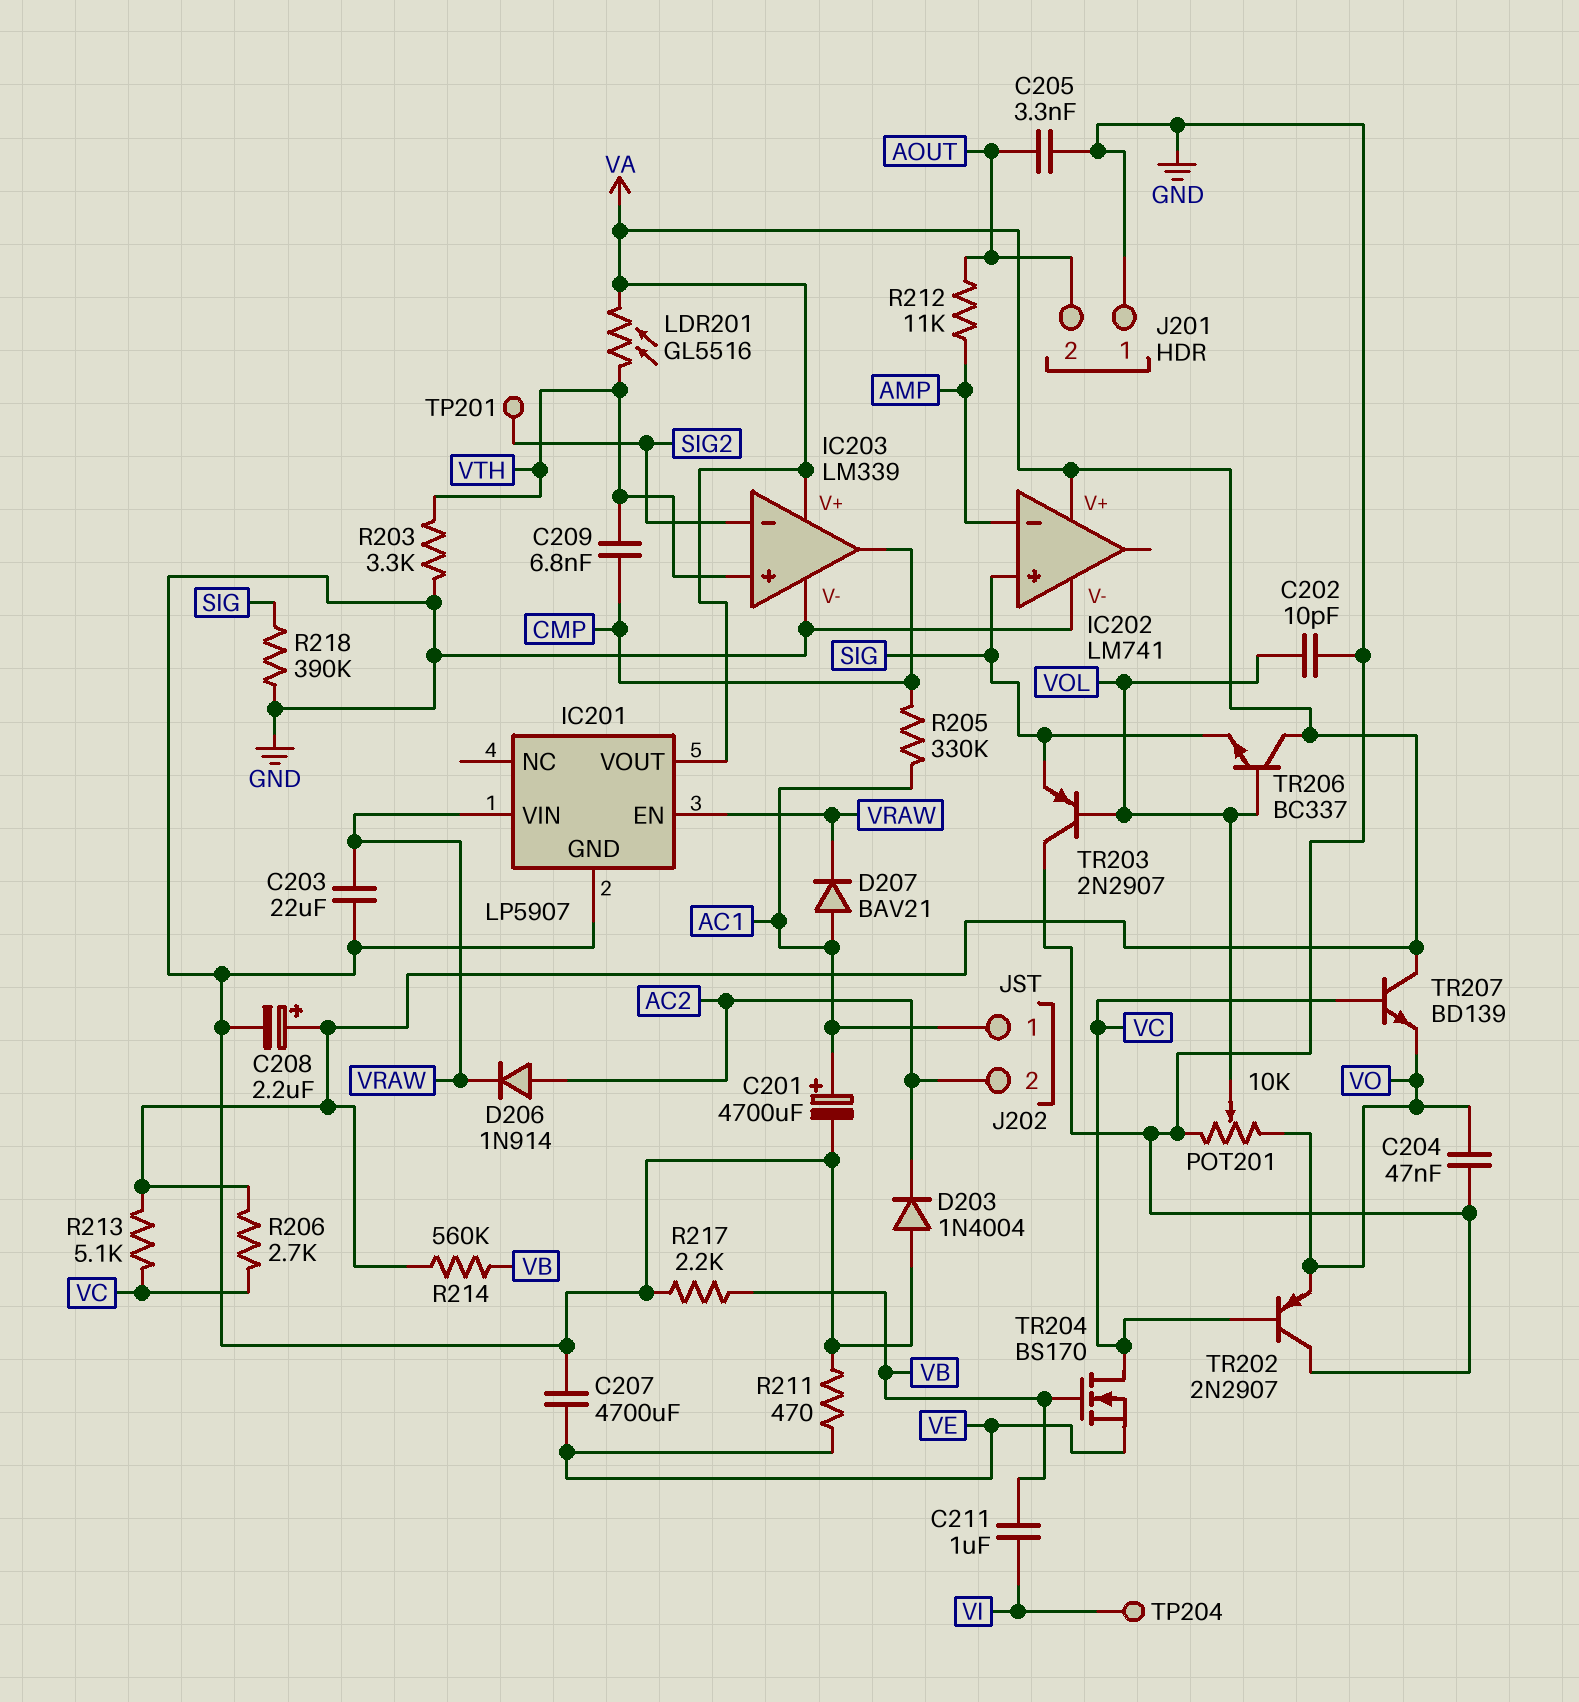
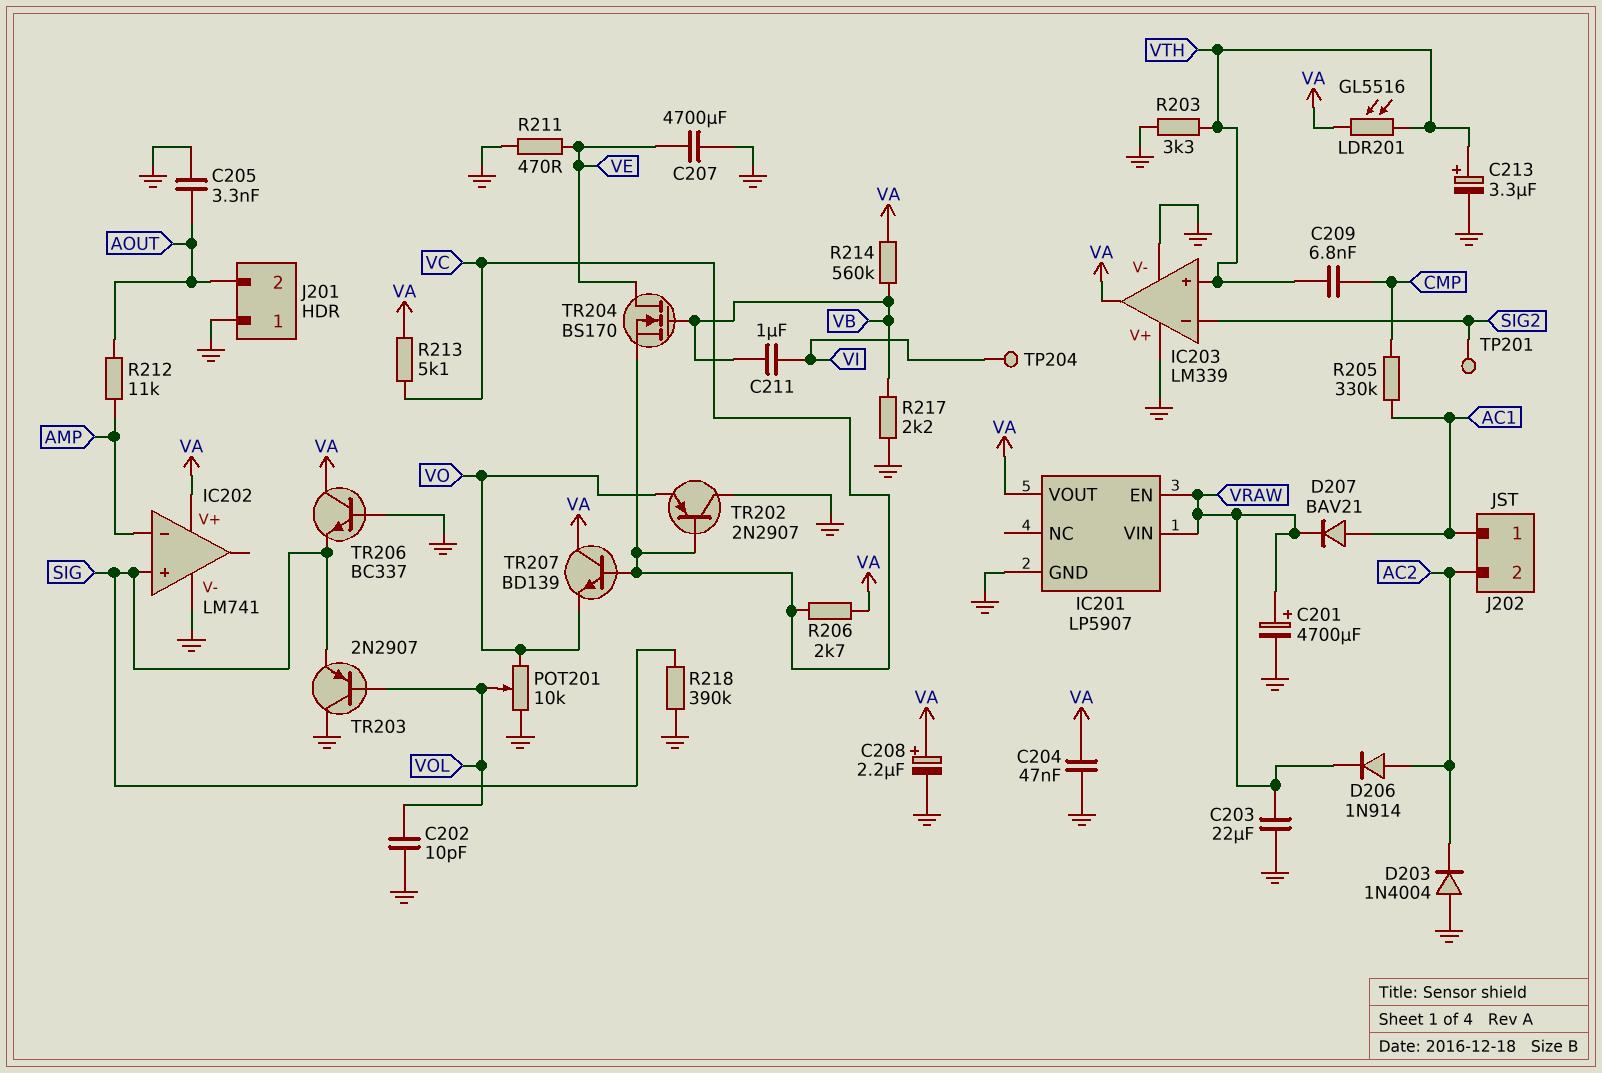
C201: 4700uF (plus AC1, minus GND) -> 4700uF (plus VRAW, minus GND)
C204: 47nF (GND, VO) -> 47nF (GND, VA)
C213: none -> 3.3uF (plus VTH, minus GND)
IC203 pin V+: VA -> GND
IC203 pin out: CMP -> VA
TR204: NMOS BS170 (G VB, D VC, S VE) -> NMOS BS170 (G VB, D VE, S VC)
TR206: NPN BC337 (B VOL, C VA, E SIG) -> NPN BC337 (B GND, C VA, E SIG)

